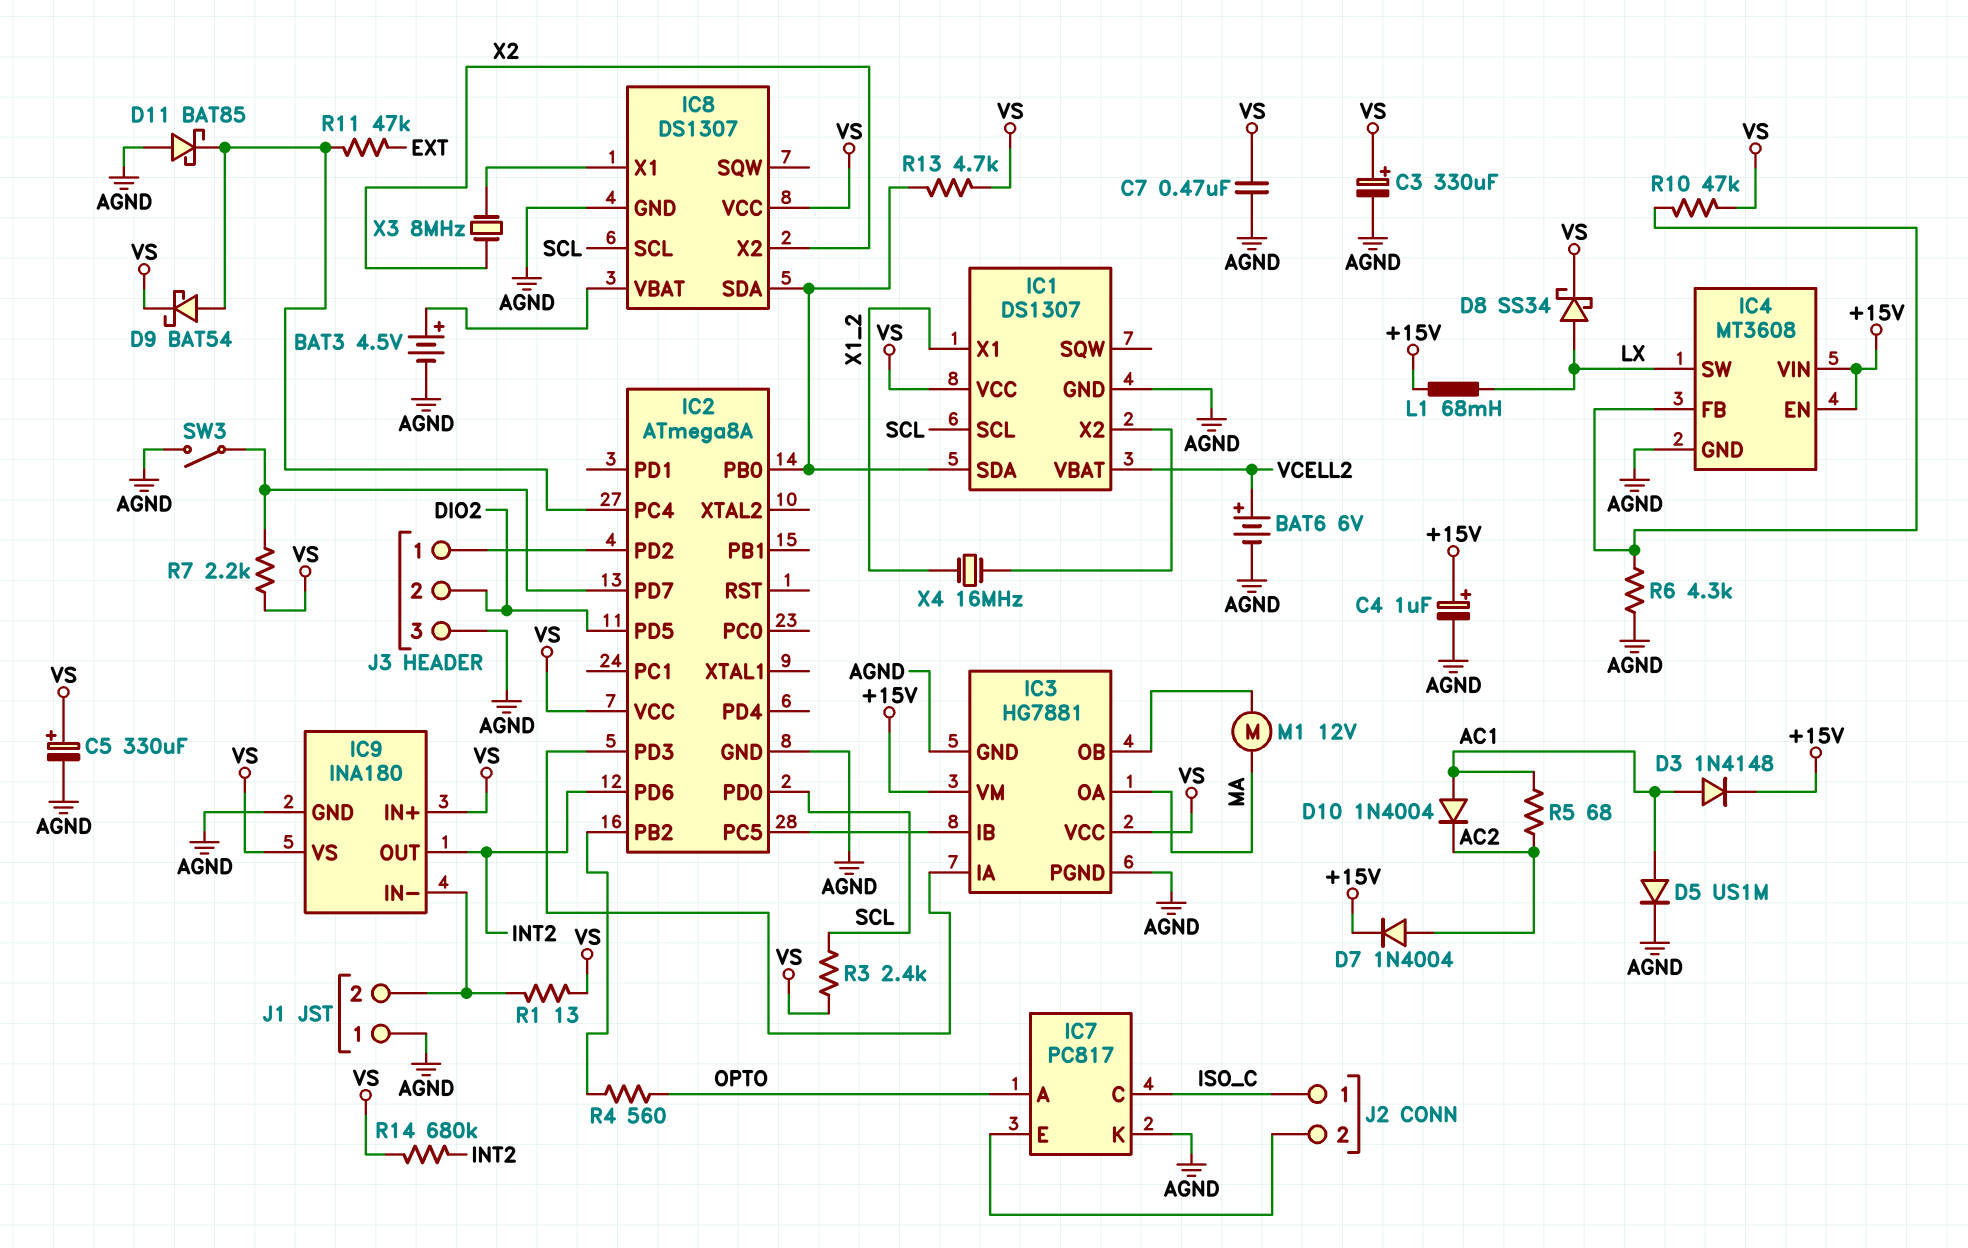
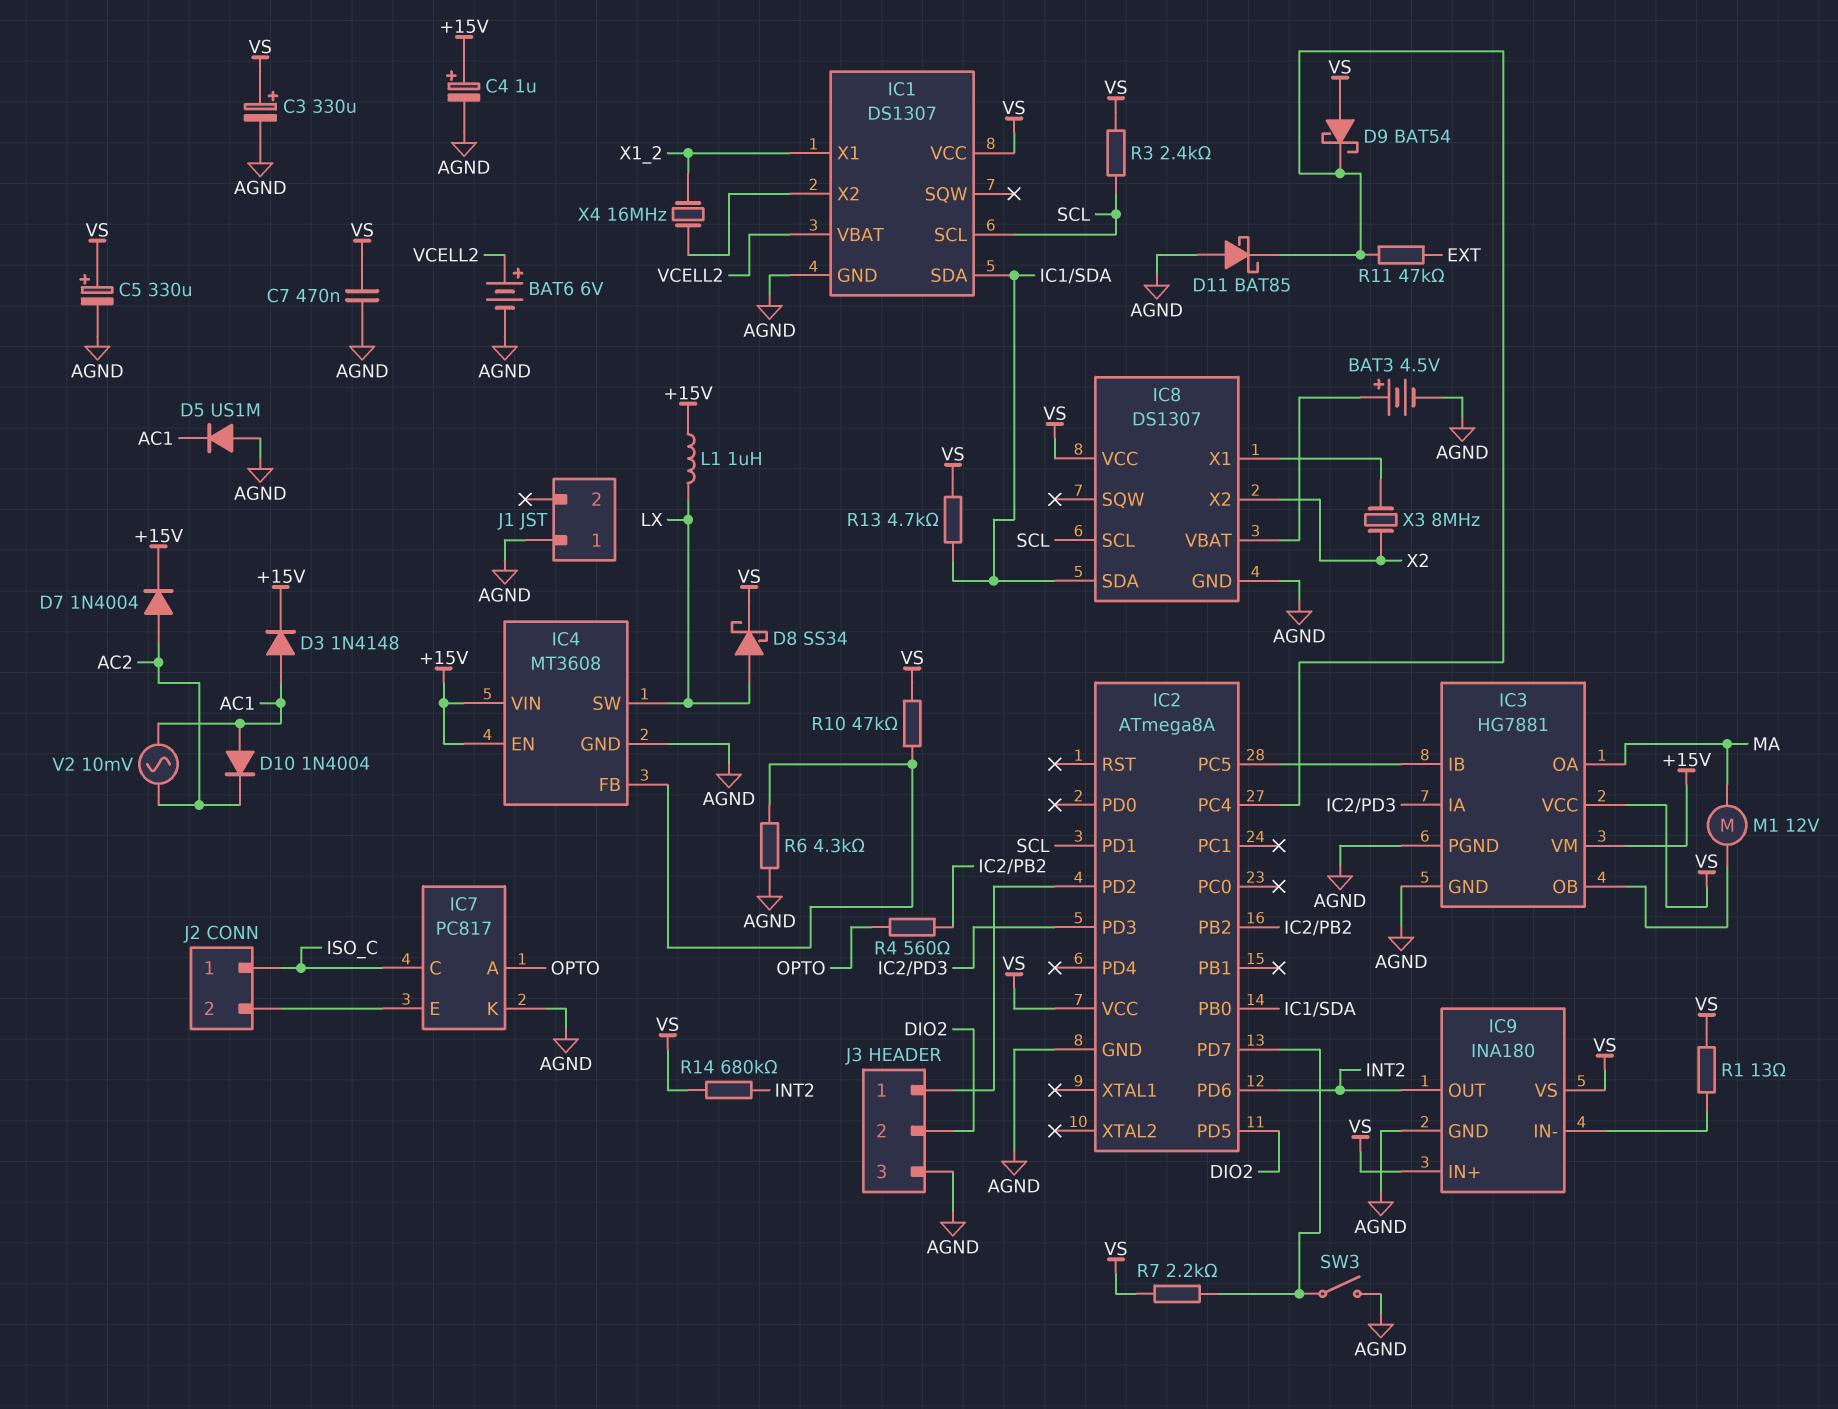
D5: diode US1M (A AC1, K AGND) -> diode US1M (A AGND, K AC1)
D9: schottky BAT54 (A IC2/PC4, K VS) -> schottky BAT54 (A VS, K IC2/PC4)
IC2 pin PD0: SCL -> none
IC2 pin PD1: none -> SCL
J1 pin 2: IC9/IN- -> none
L1: 68mH (+15V, LX) -> 1uH (+15V, LX)
R5: 68 (AC1, AC2) -> none
V2: none -> AC 10mV (AC1, AC2)

